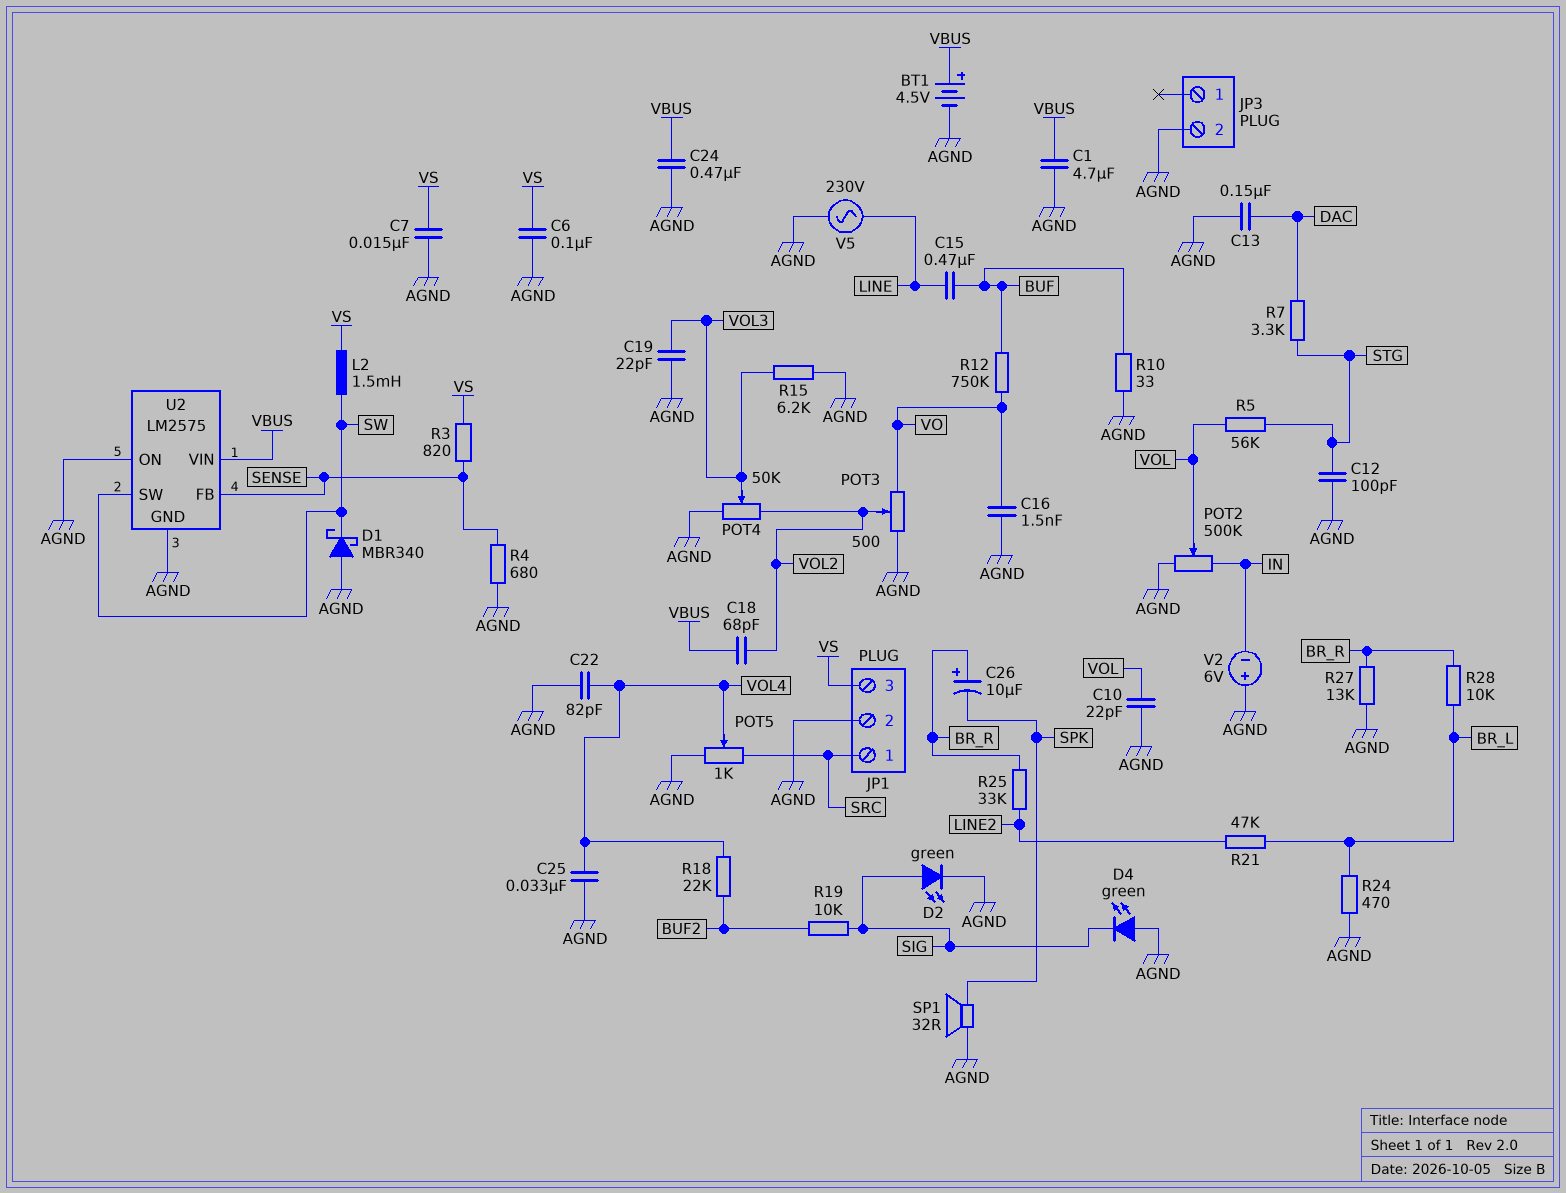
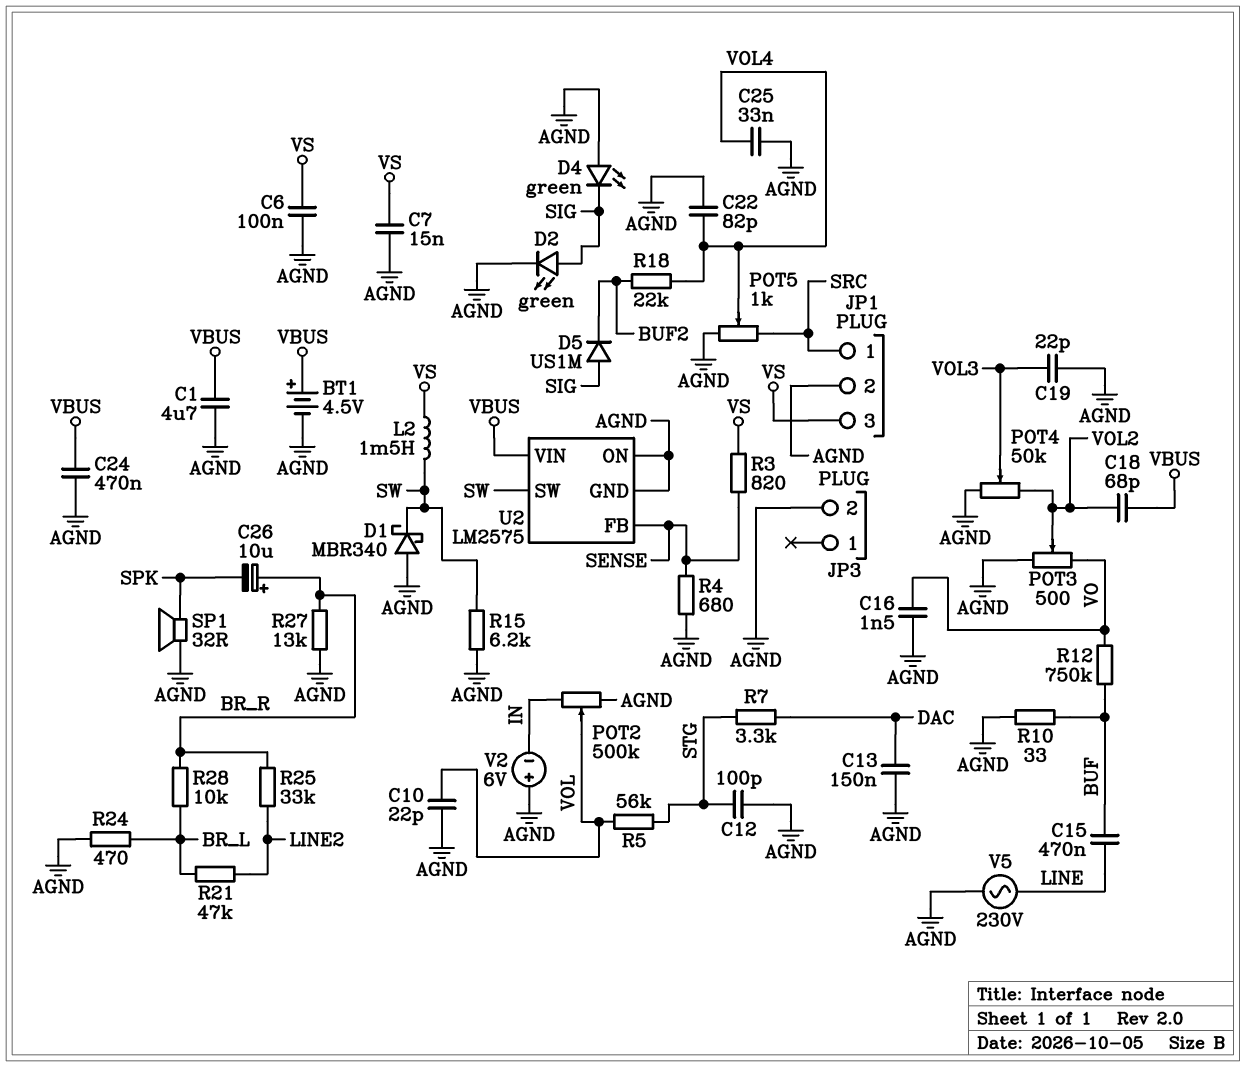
D5: none -> diode US1M (A SIG, K BUF2)
R15: 6.2k (AGND, VOL3) -> 6.2k (AGND, SW)
R19: 10k (BUF2, SIG) -> none

